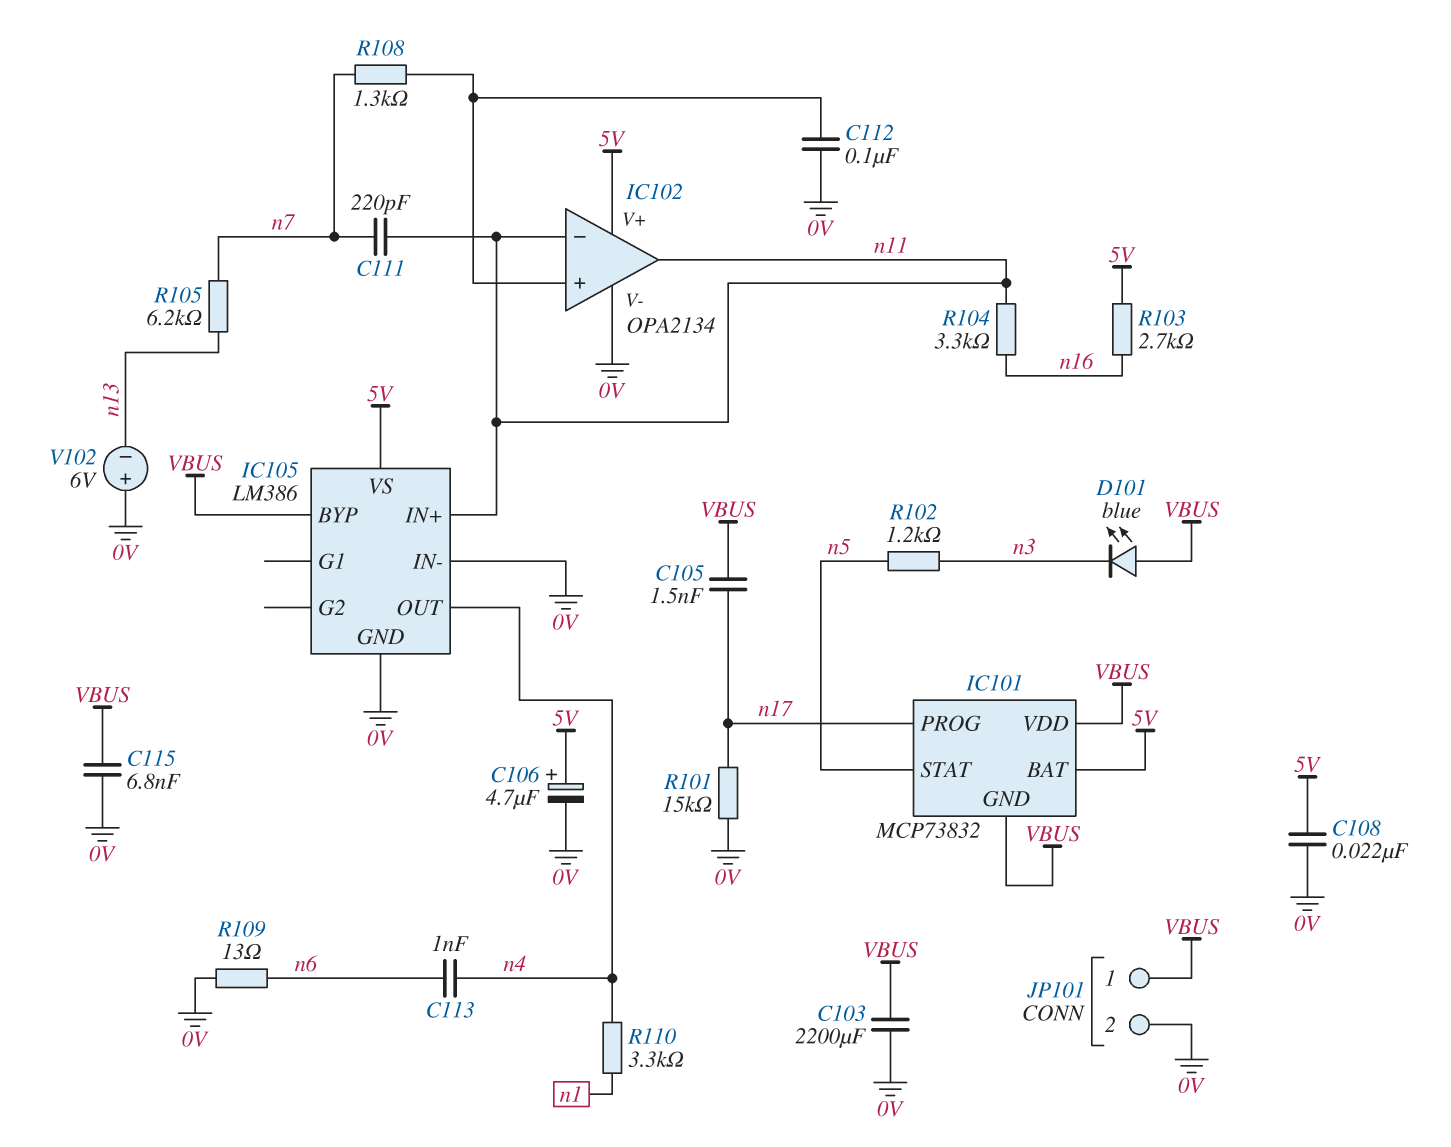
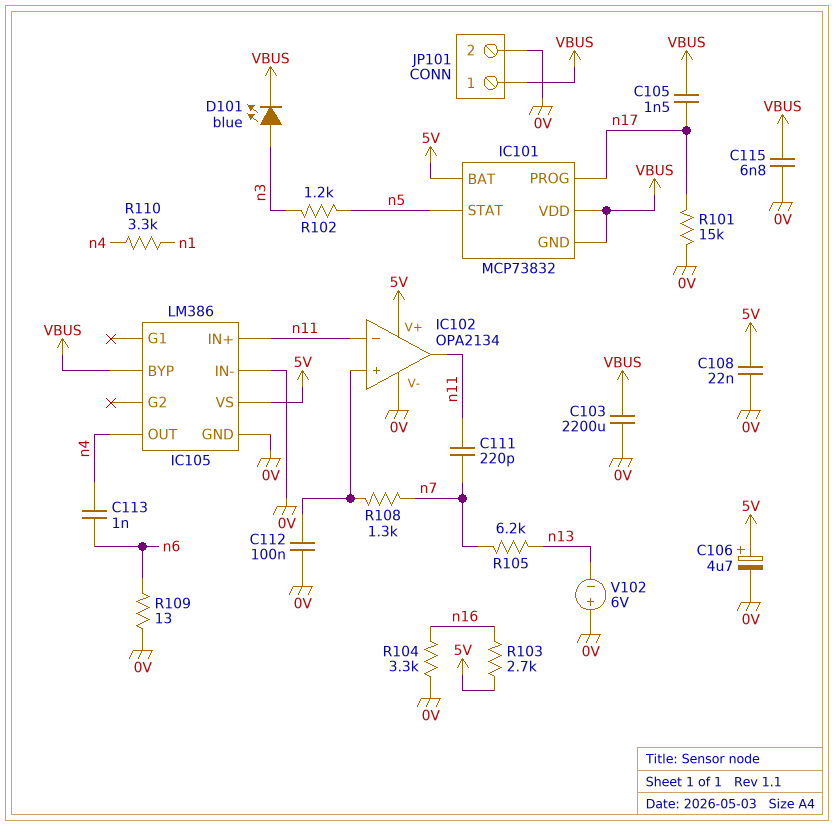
D101: LED blue (A VBUS, K n3) -> LED blue (A n3, K VBUS)
R104: 3.3k (n11, n16) -> 3.3k (0V, n16)

